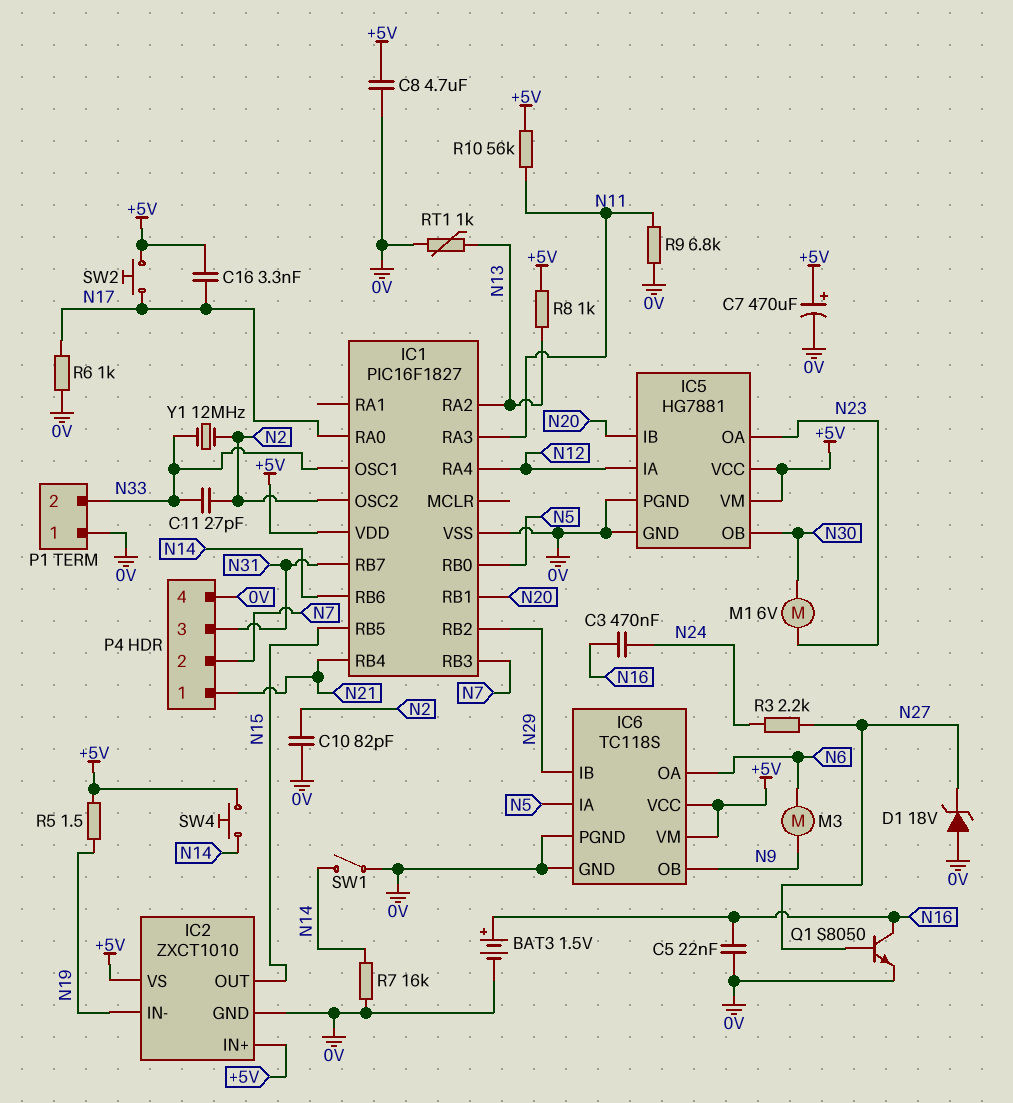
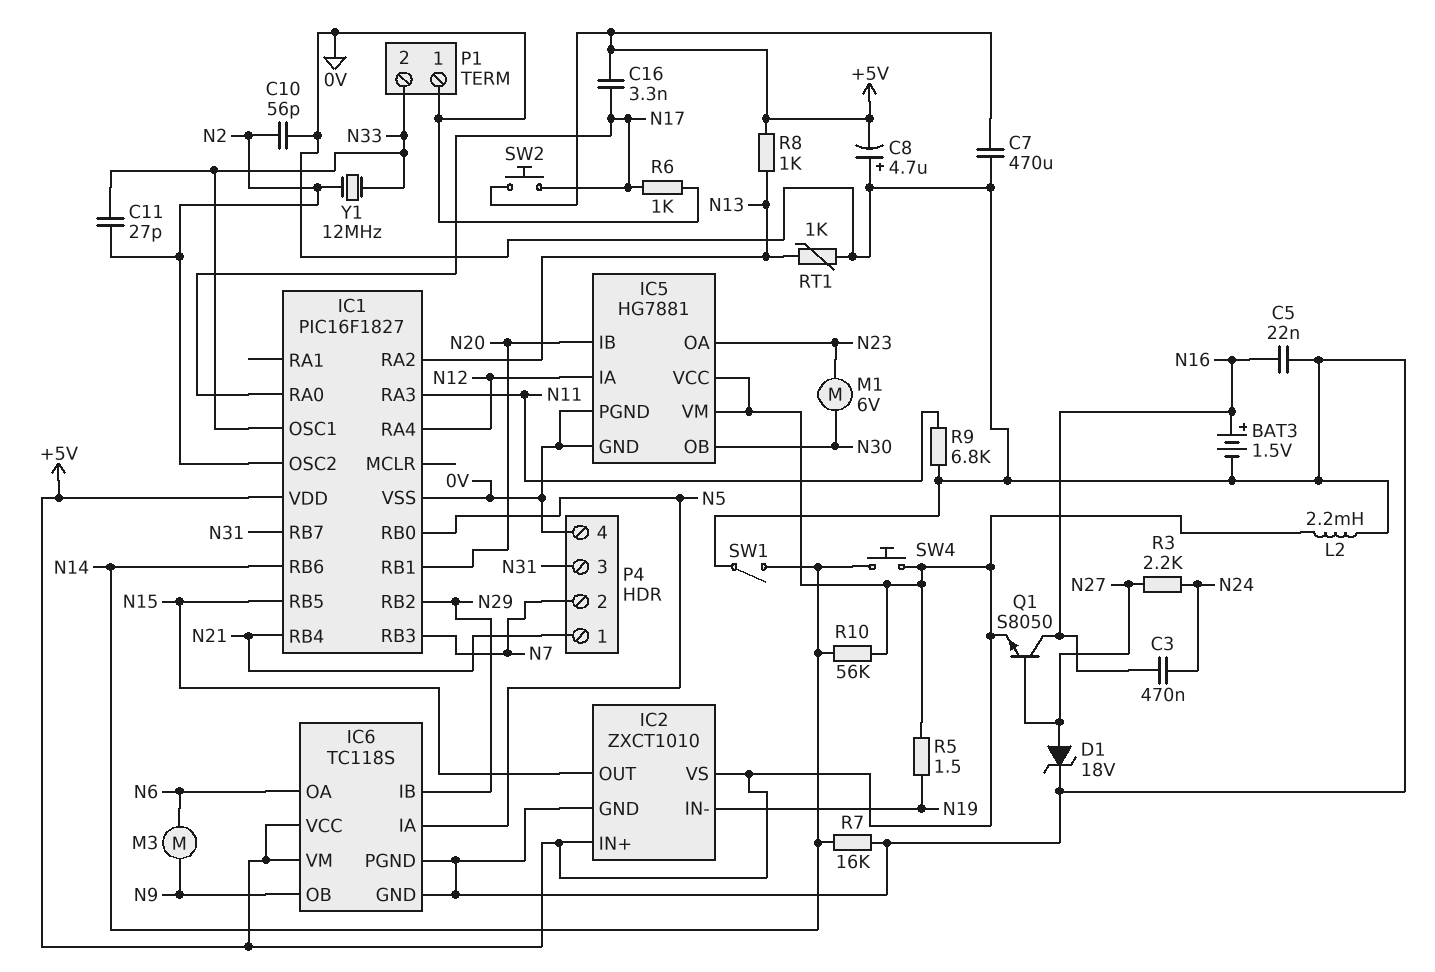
C7: 470uF (plus +5V, minus 0V) -> 470uF (+5V, 0V)
C8: 4.7uF (+5V, 0V) -> 4.7uF (plus 0V, minus +5V)
C10: 82pF (0V, N2) -> 56pF (0V, N2)
D1: zener 18V (A 0V, K N27) -> zener 18V (A N27, K 0V)
L2: none -> 2.2mH (+5V, 0V)
Q1: NPN S8050 (B N27, C N16, E 0V) -> NPN S8050 (B N27, C N16, E +5V)
R10: 56k (+5V, N11) -> 56k (+5V, N14)

